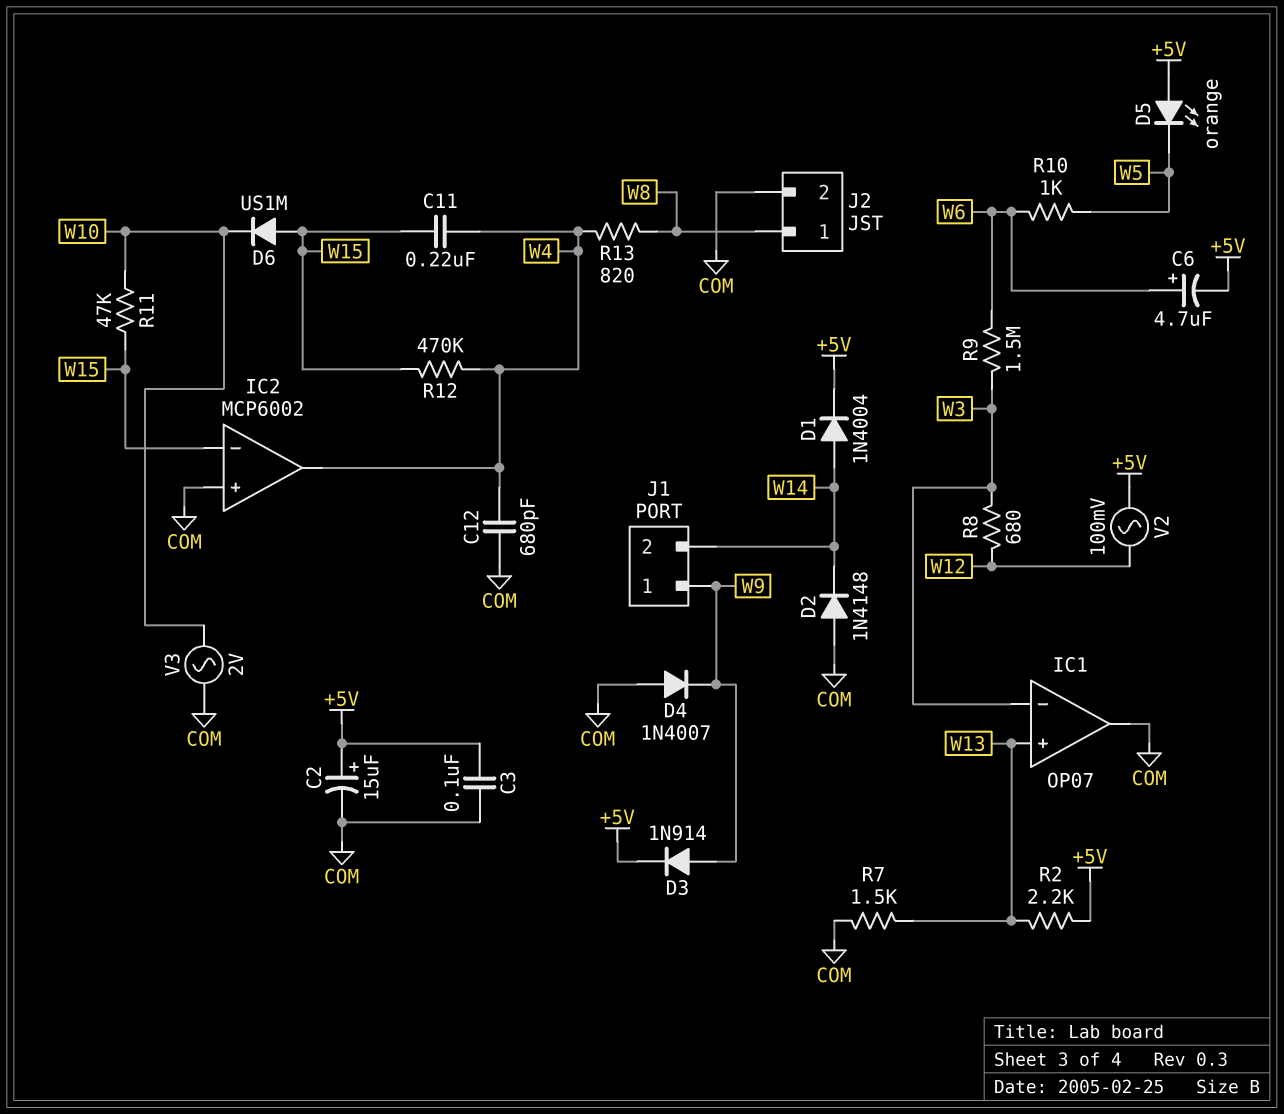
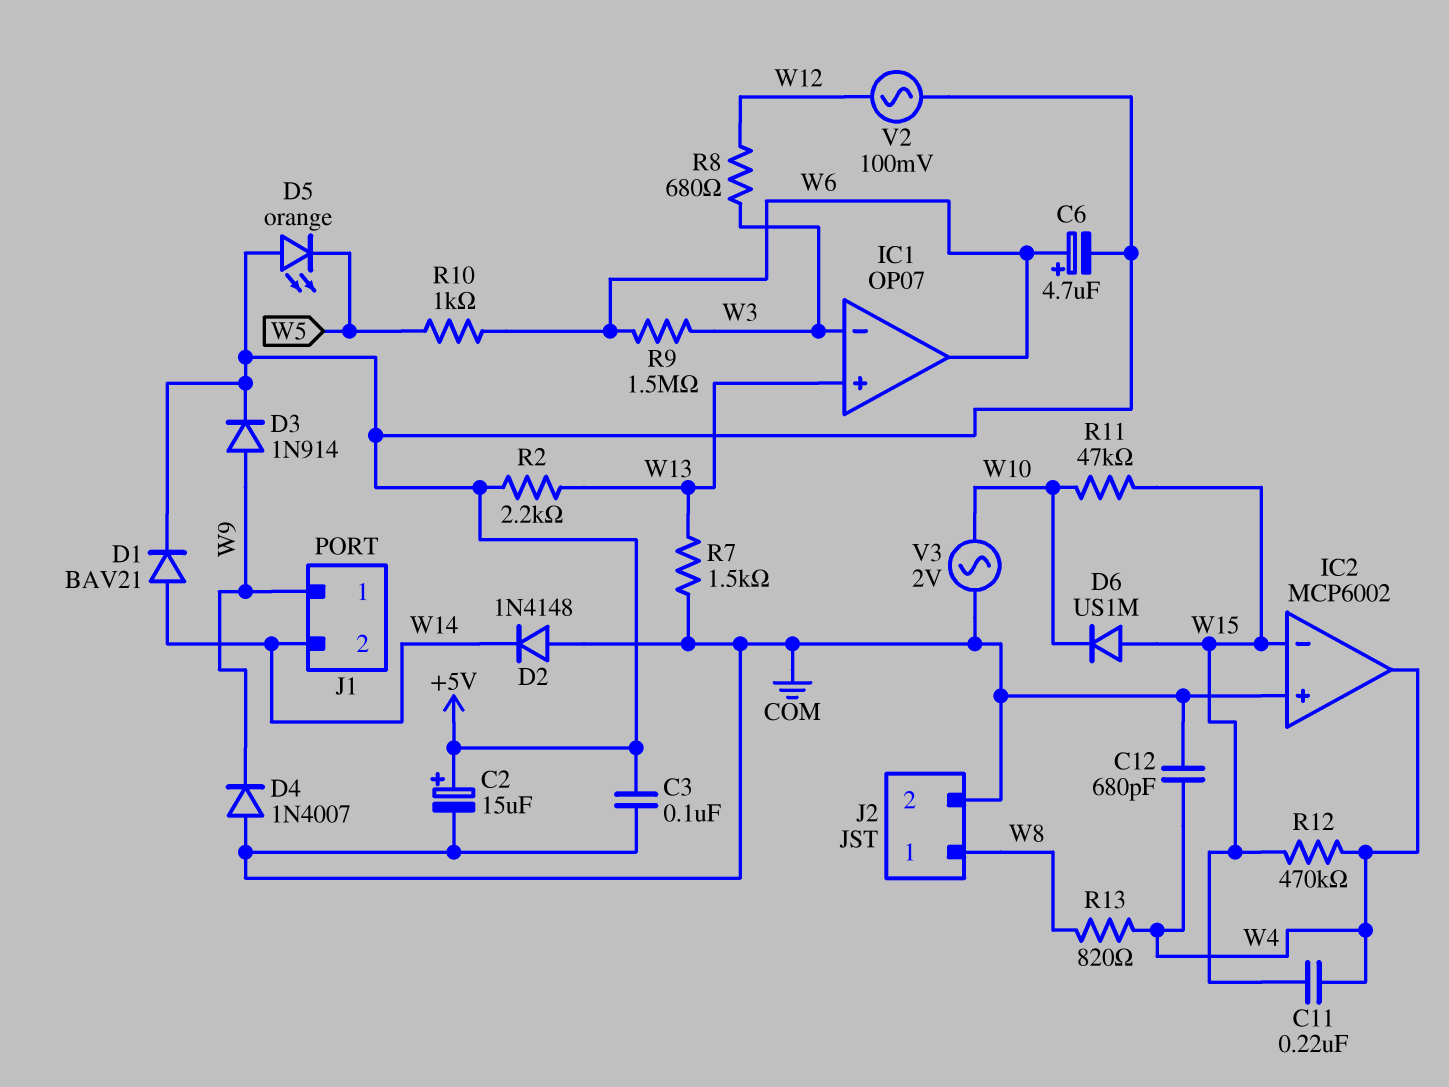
D1: diode 1N4004 (A W14, K +5V) -> diode BAV21 (A W14, K +5V)
IC1 pin out: COM -> W6

